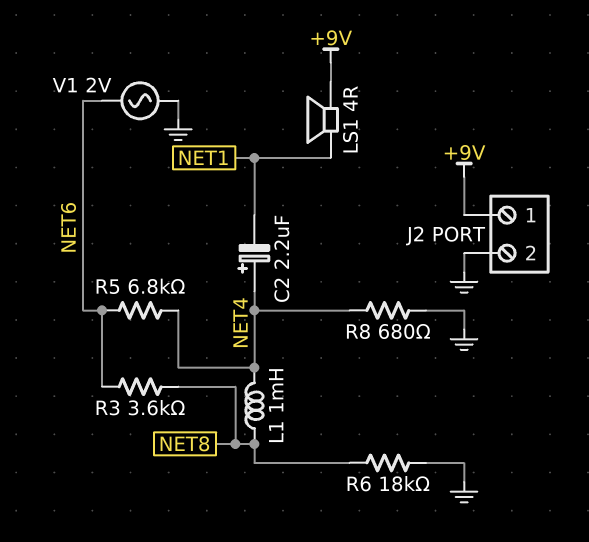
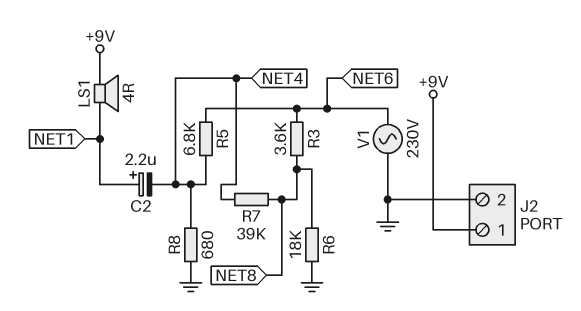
C2: 2.2uF (plus NET4, minus NET1) -> 2.2uF (plus NET1, minus NET4)
L1: 1mH (NET4, NET8) -> none
R7: none -> 39k (NET4, NET8)
V1: AC 2V (GND, NET6) -> AC 230V (GND, NET6)

